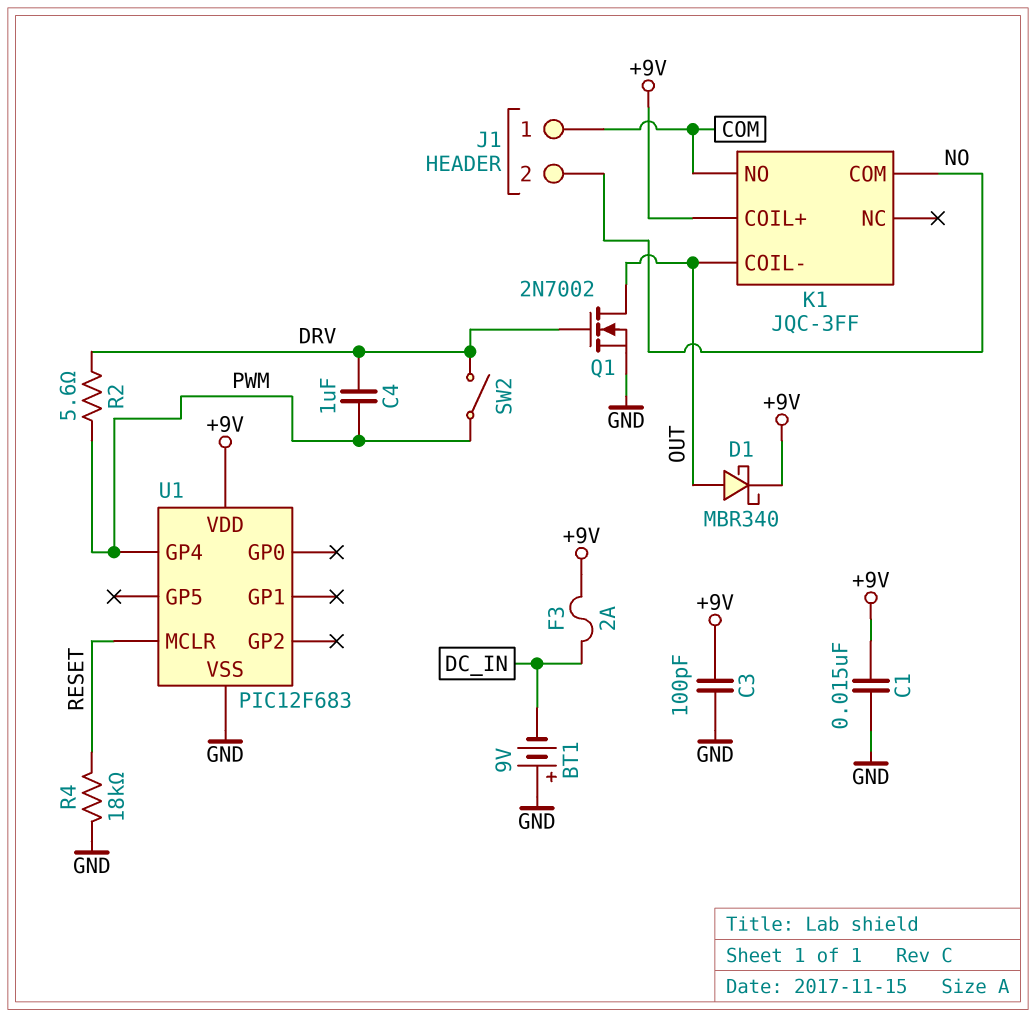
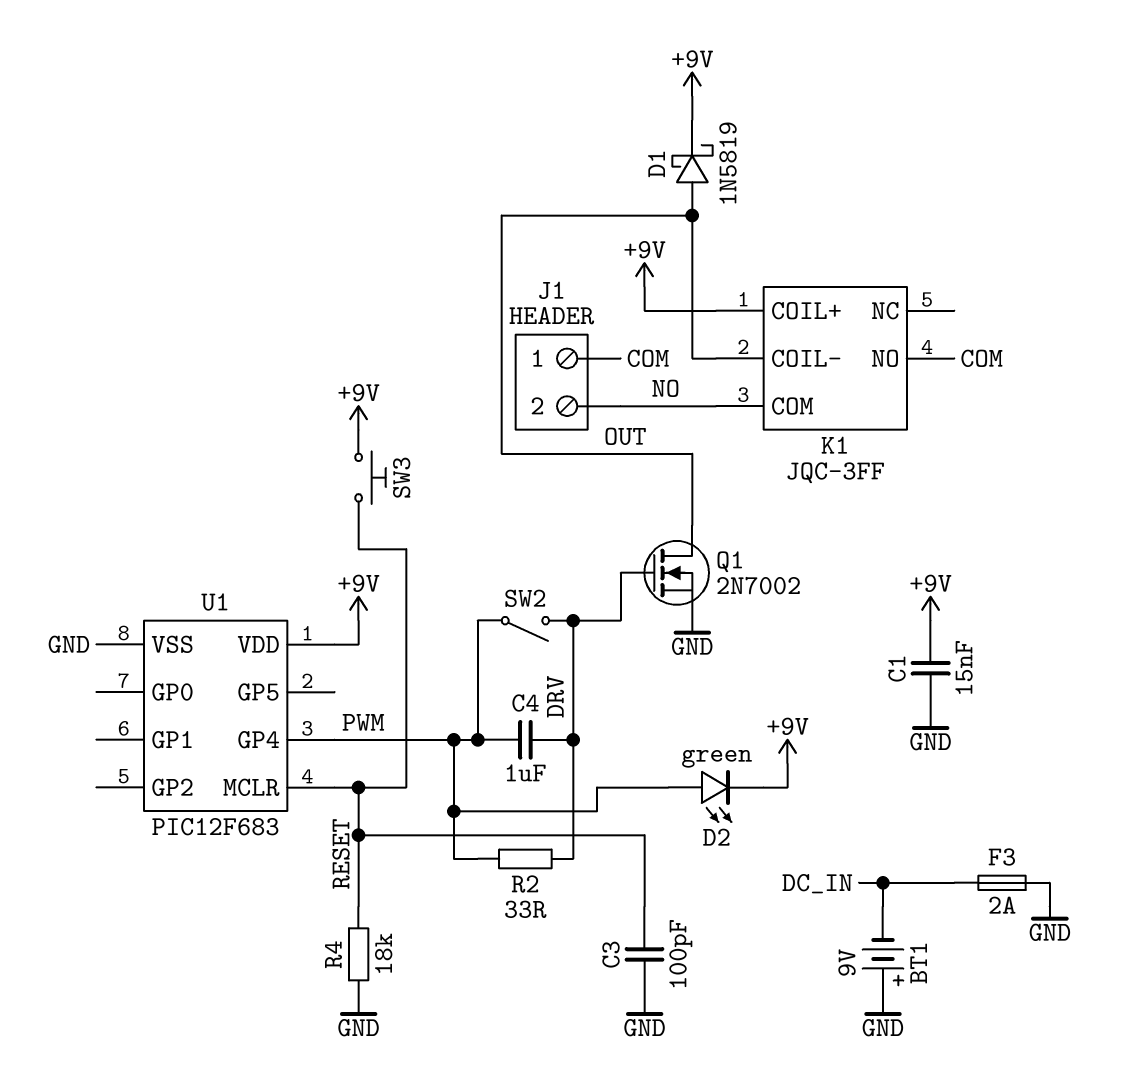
C3: 100pF (+9V, GND) -> 100pF (GND, RESET)
D1: schottky MBR340 (A OUT, K +9V) -> schottky 1N5819 (A OUT, K +9V)
D2: none -> LED green (A PWM, K +9V)
F3: 2A (+9V, DC_IN) -> 2A (DC_IN, GND)
R2: 5.6 (DRV, PWM) -> 33 (DRV, PWM)
SW3: none -> button (+9V, RESET)

